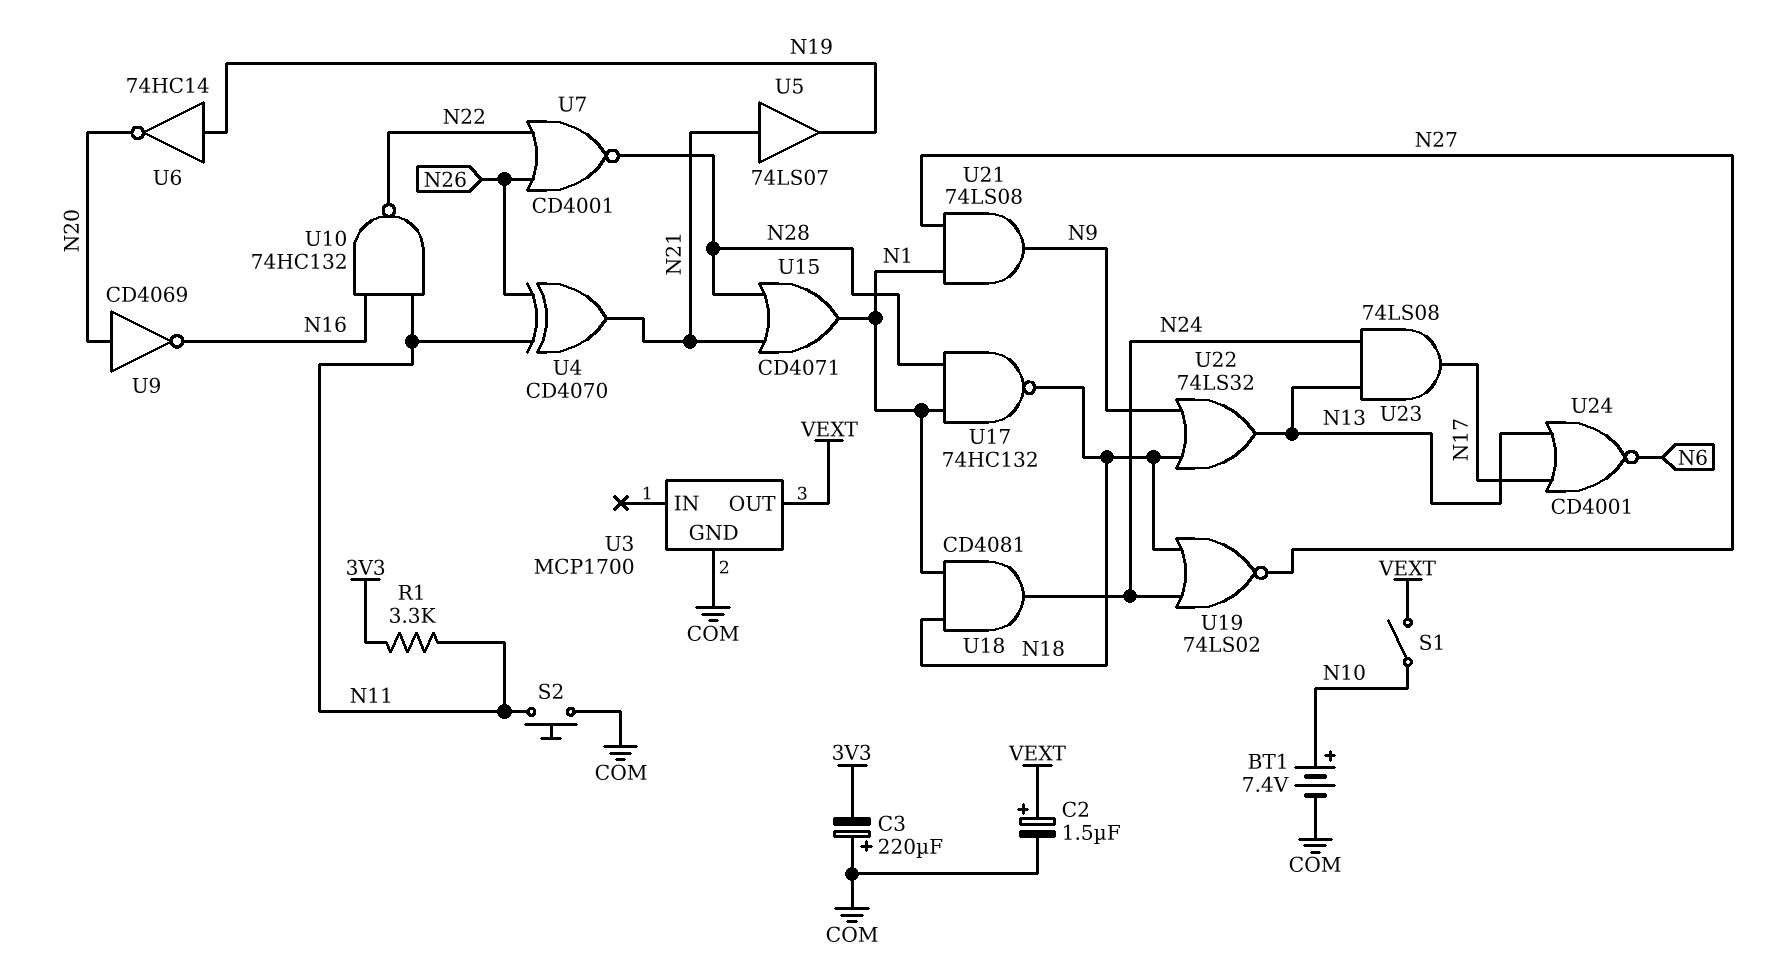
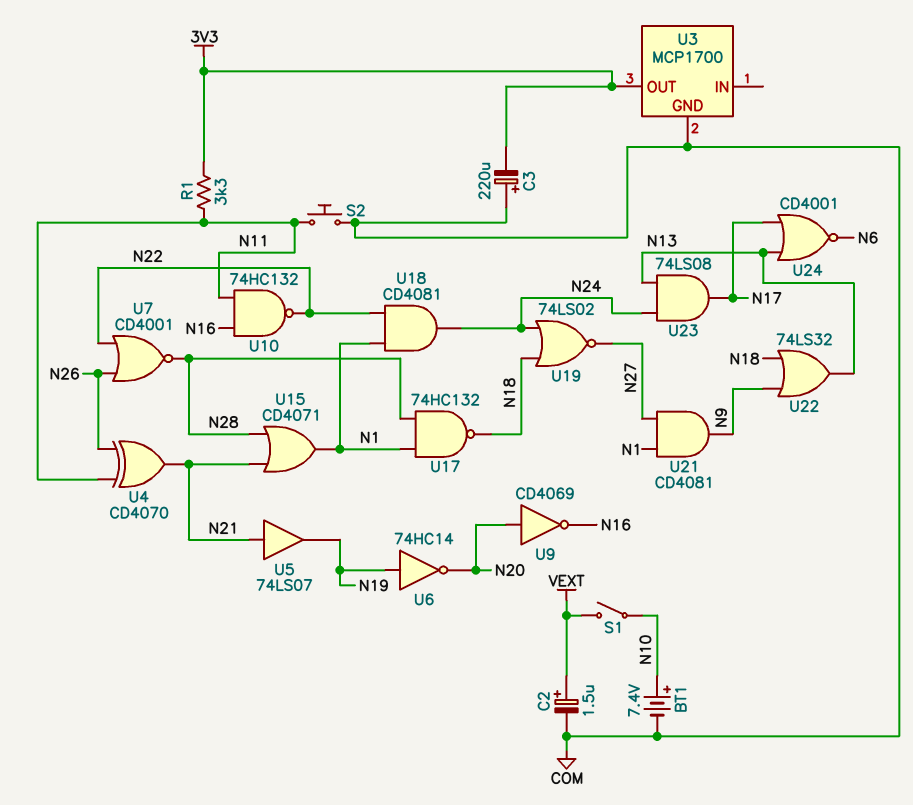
U3 pin OUT: VEXT -> 3V3
U18: AND CD4081 (in N1, in N18, out N24) -> AND CD4081 (in N1, in N22, out N24)
U21: AND 74LS08 (in N1, in N27, out N9) -> AND CD4081 (in N1, in N27, out N9)

